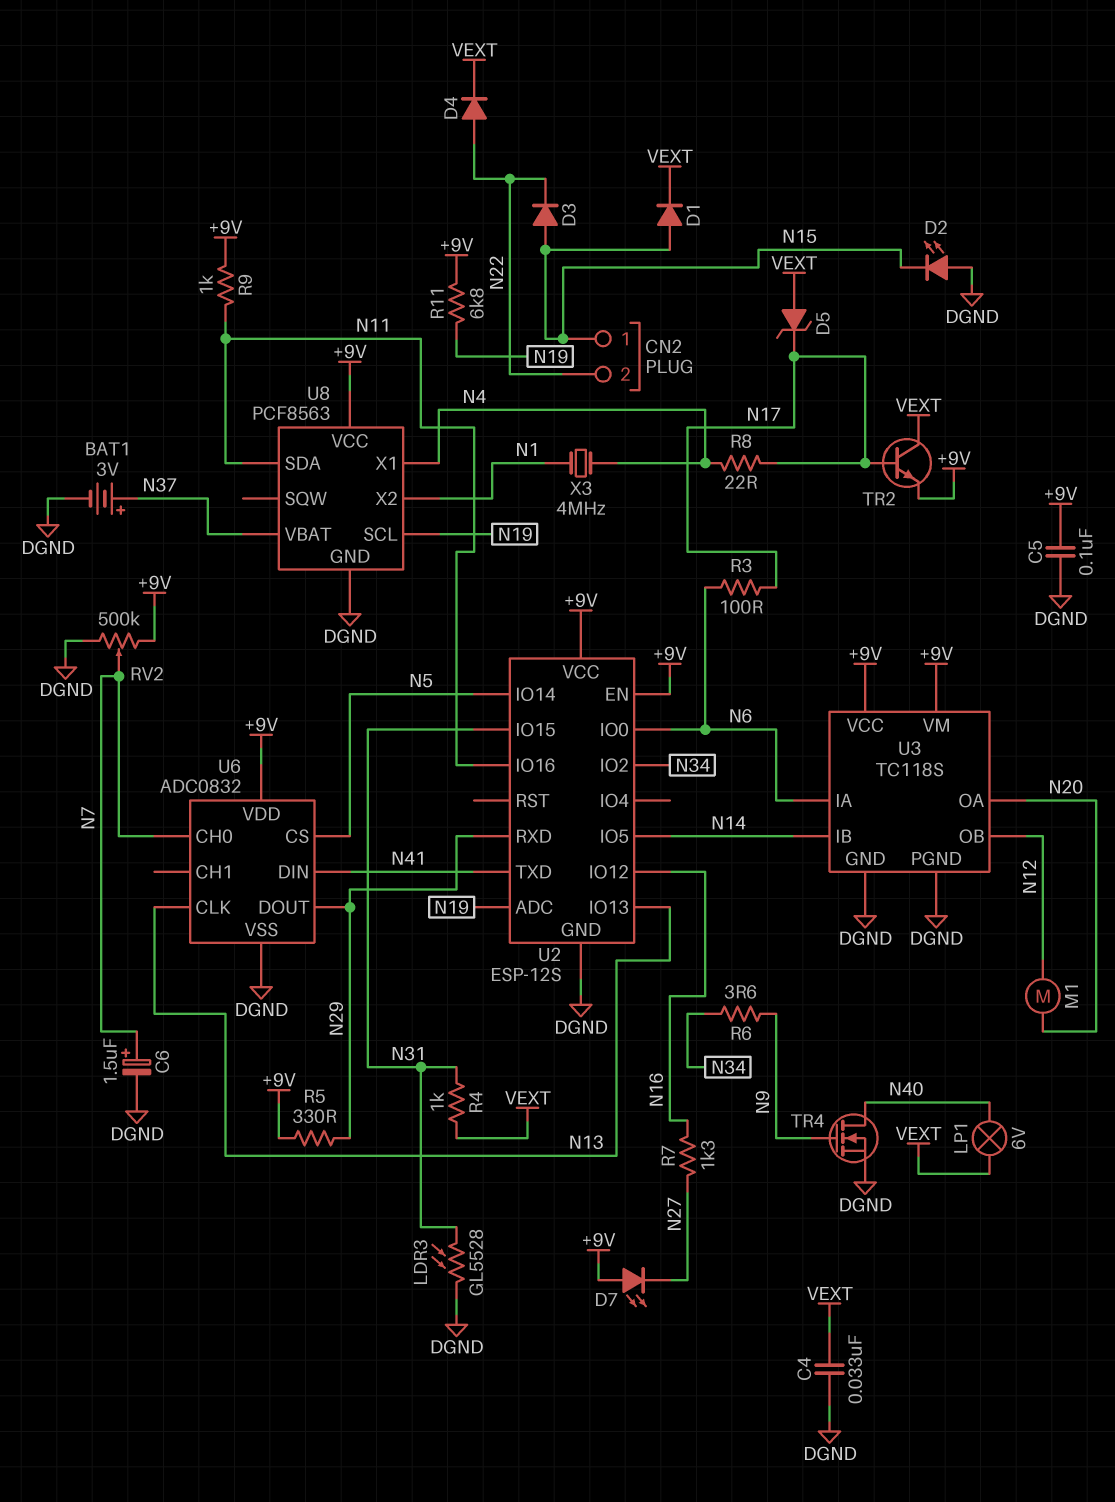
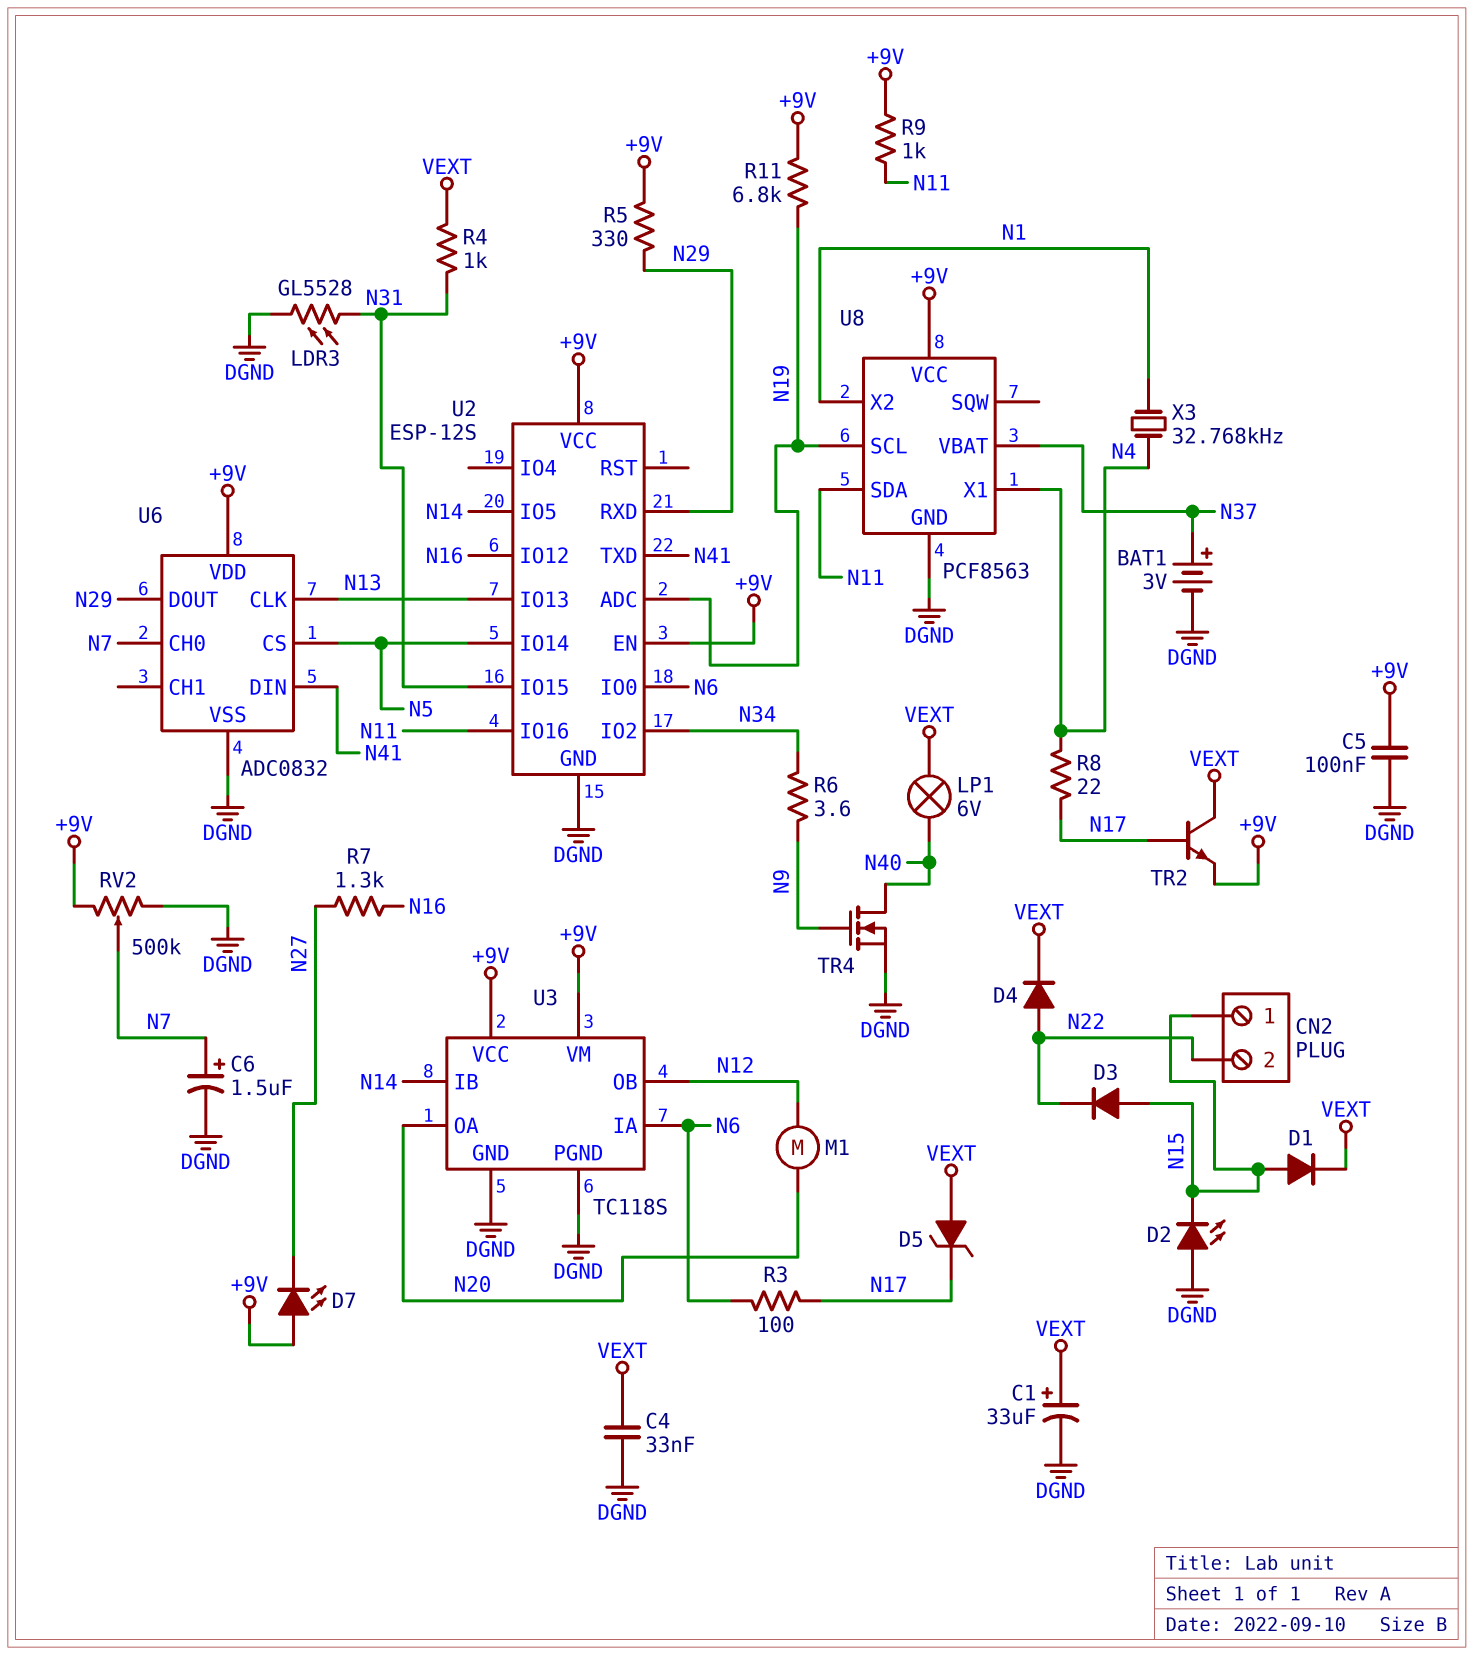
C1: none -> 33uF (plus VEXT, minus DGND)
X3: 4MHz (N1, N4) -> 32.768kHz (N1, N4)

